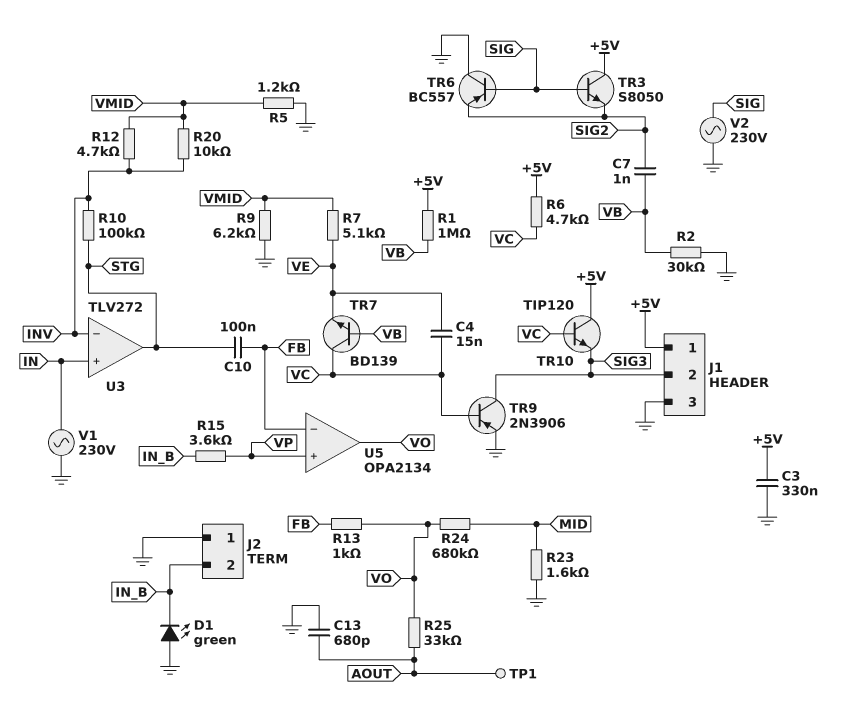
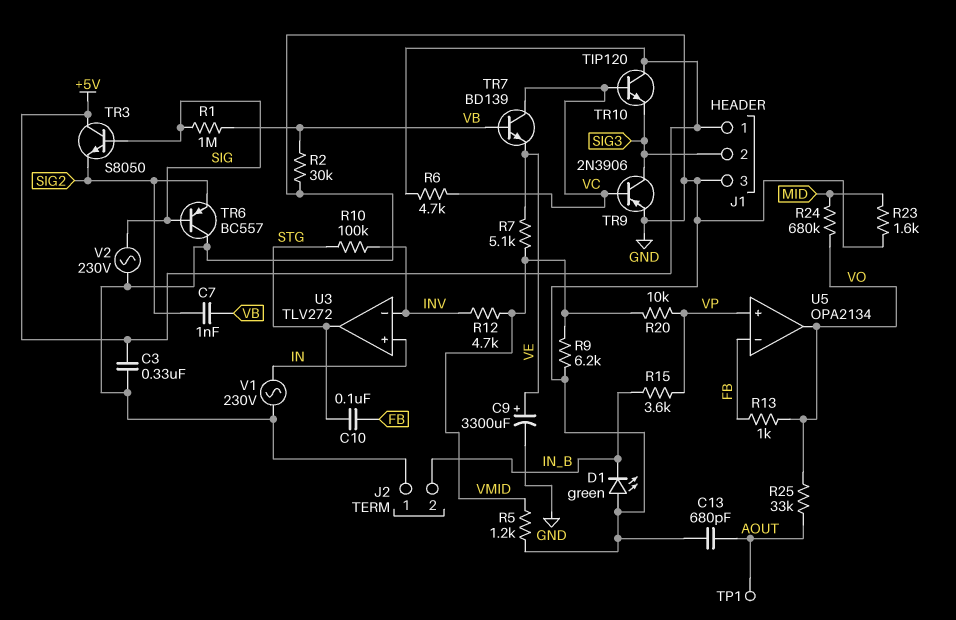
C4: 15nF (VC, VE) -> none
C9: none -> 3300uF (plus VE, minus GND)
R1: 1M (+5V, VB) -> 1M (SIG, VB)
R20: 10k (INV, VMID) -> 10k (VMID, VP)

